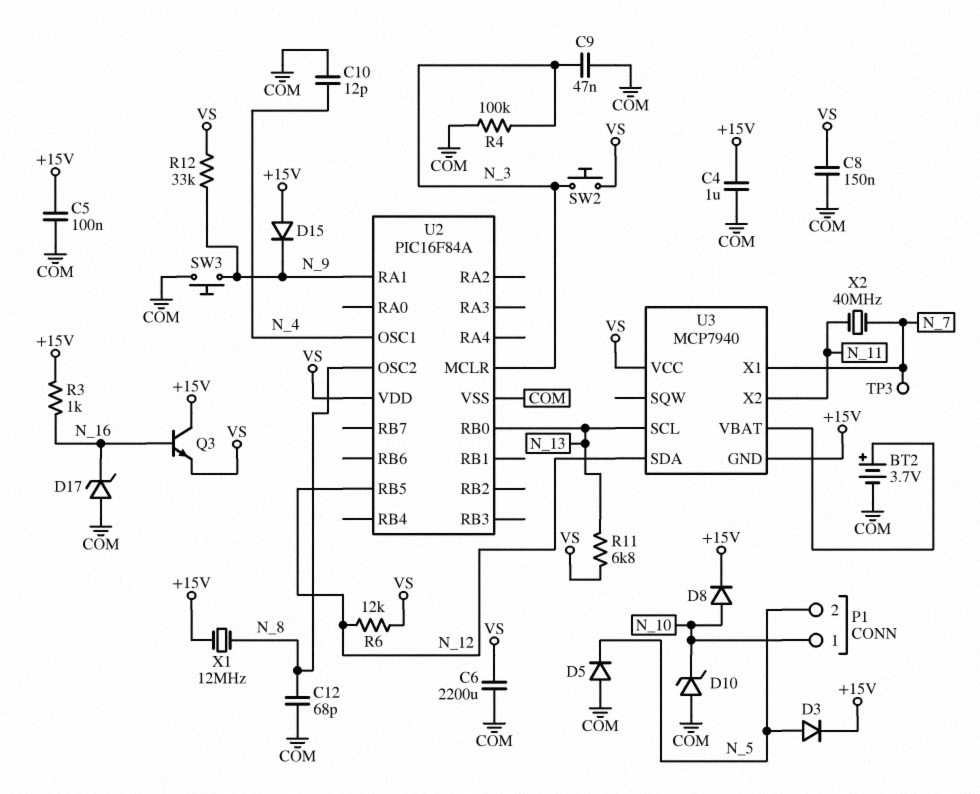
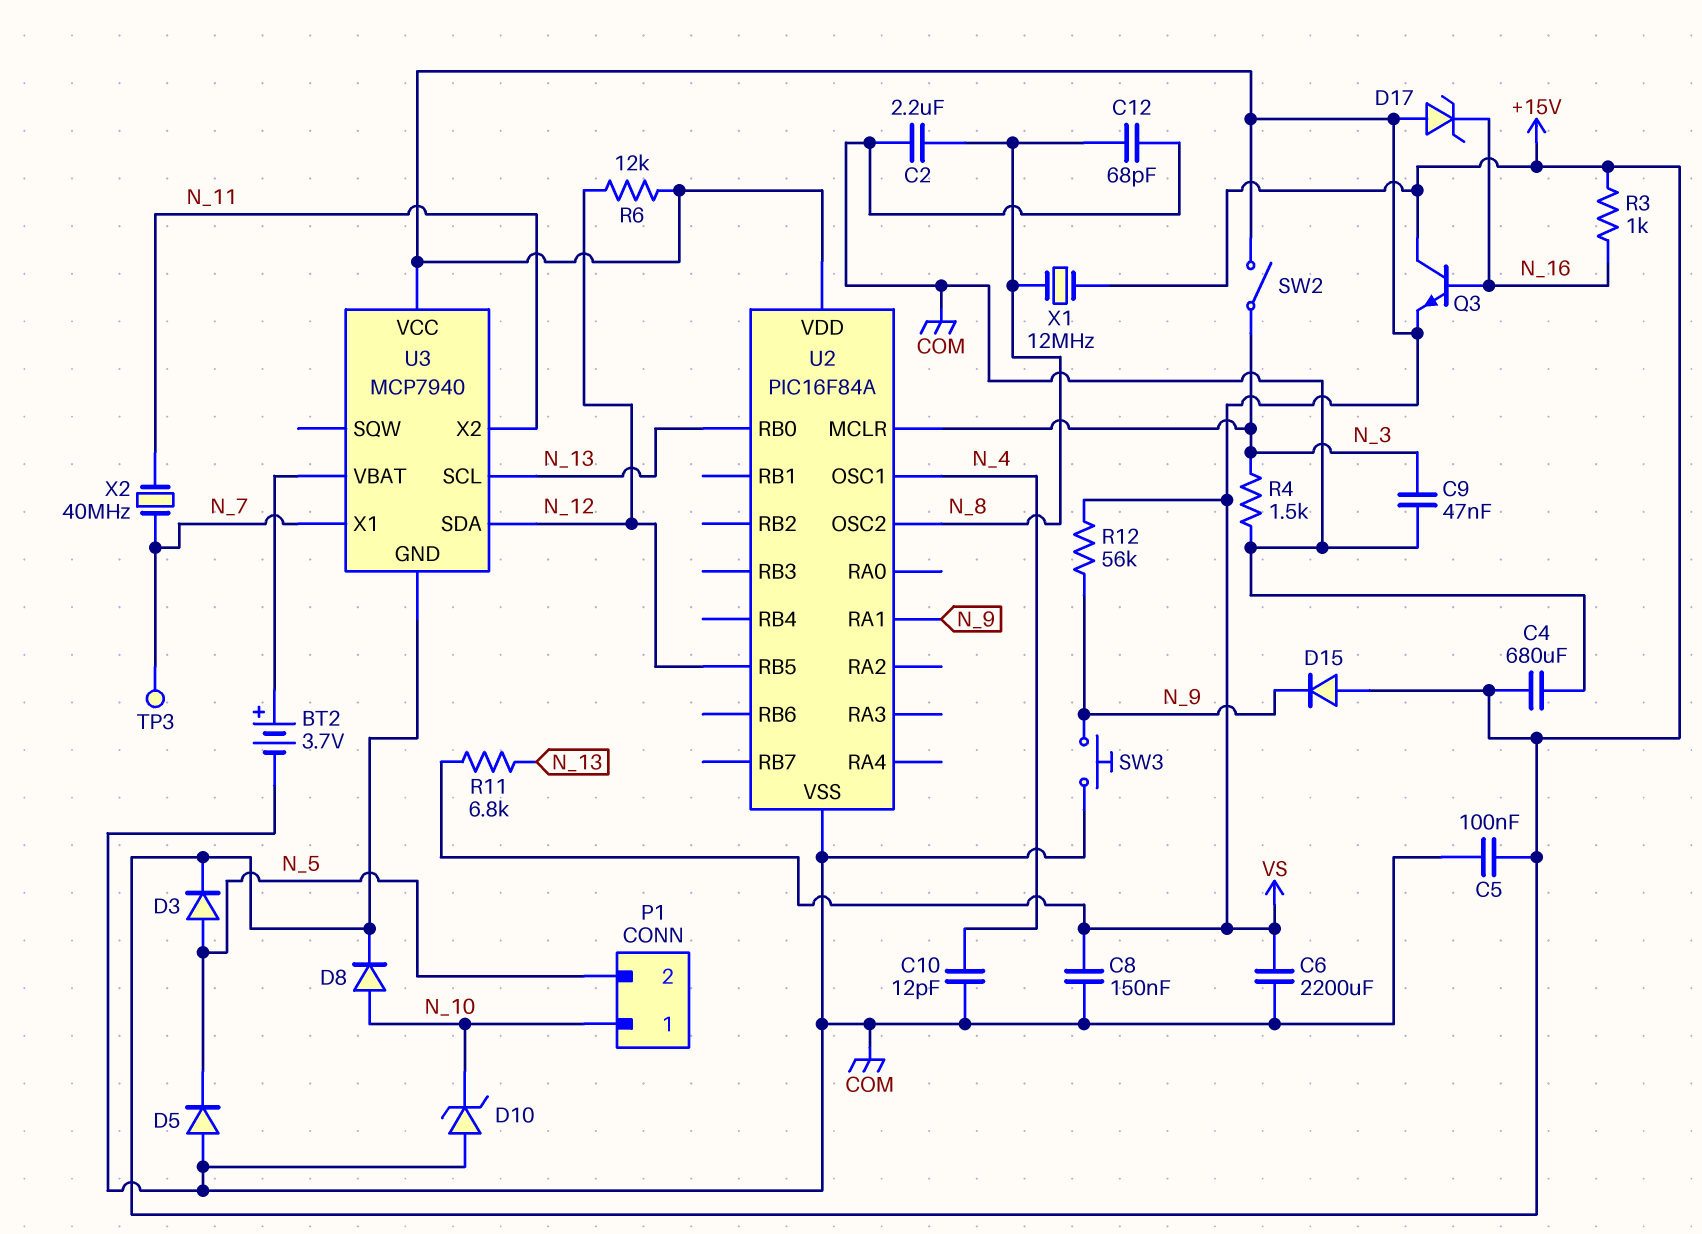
C2: none -> 2.2uF (COM, N_8)
C4: 1uF (+15V, COM) -> 680uF (+15V, COM)
D17: zener (A COM, K N_16) -> zener (A VS, K N_16)
R4: 100k (COM, N_3) -> 1.5k (COM, N_3)
R12: 33k (N_9, VS) -> 56k (N_9, VS)
SW2: button (N_3, VS) -> switch (N_3, VS)

